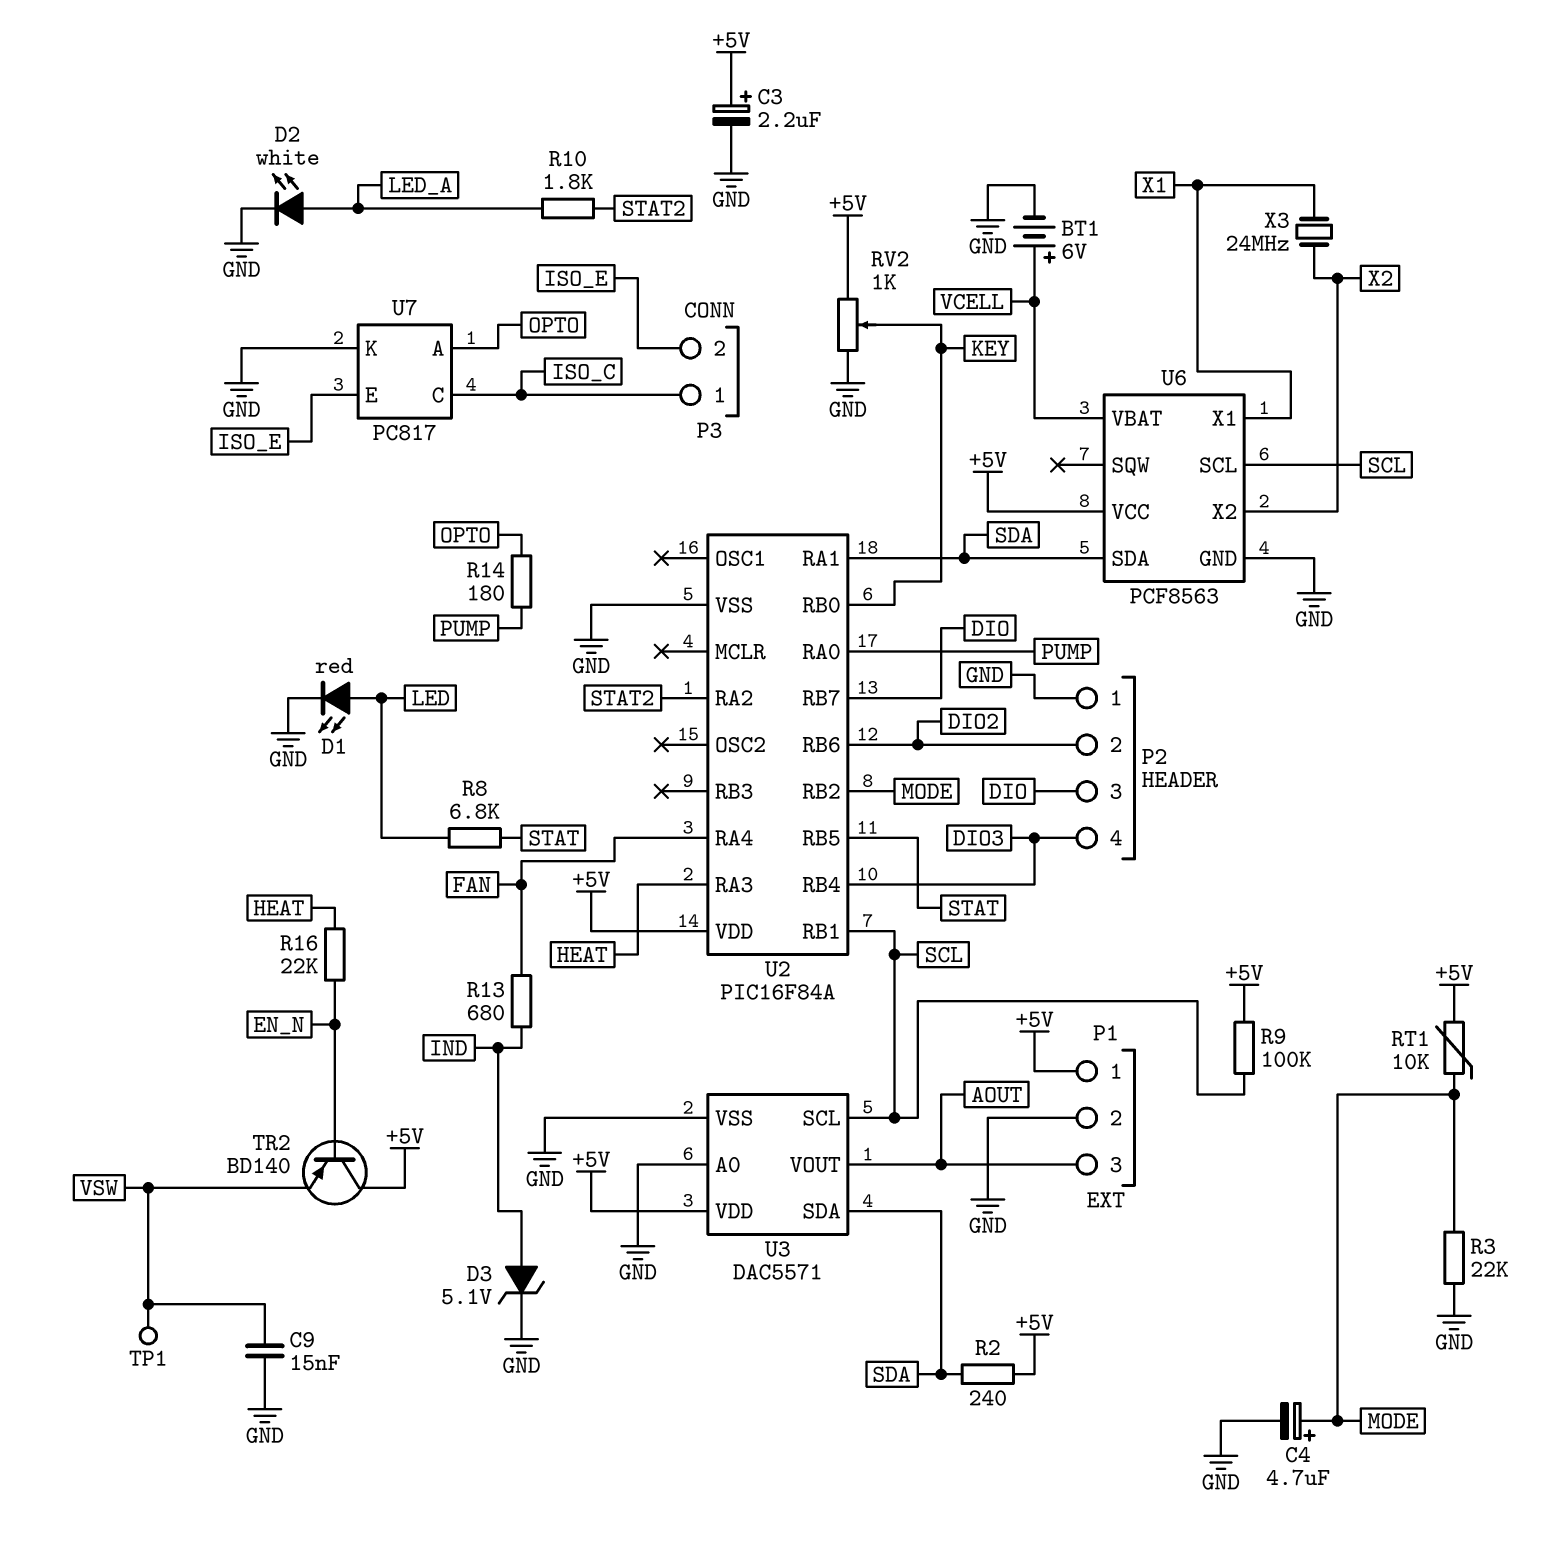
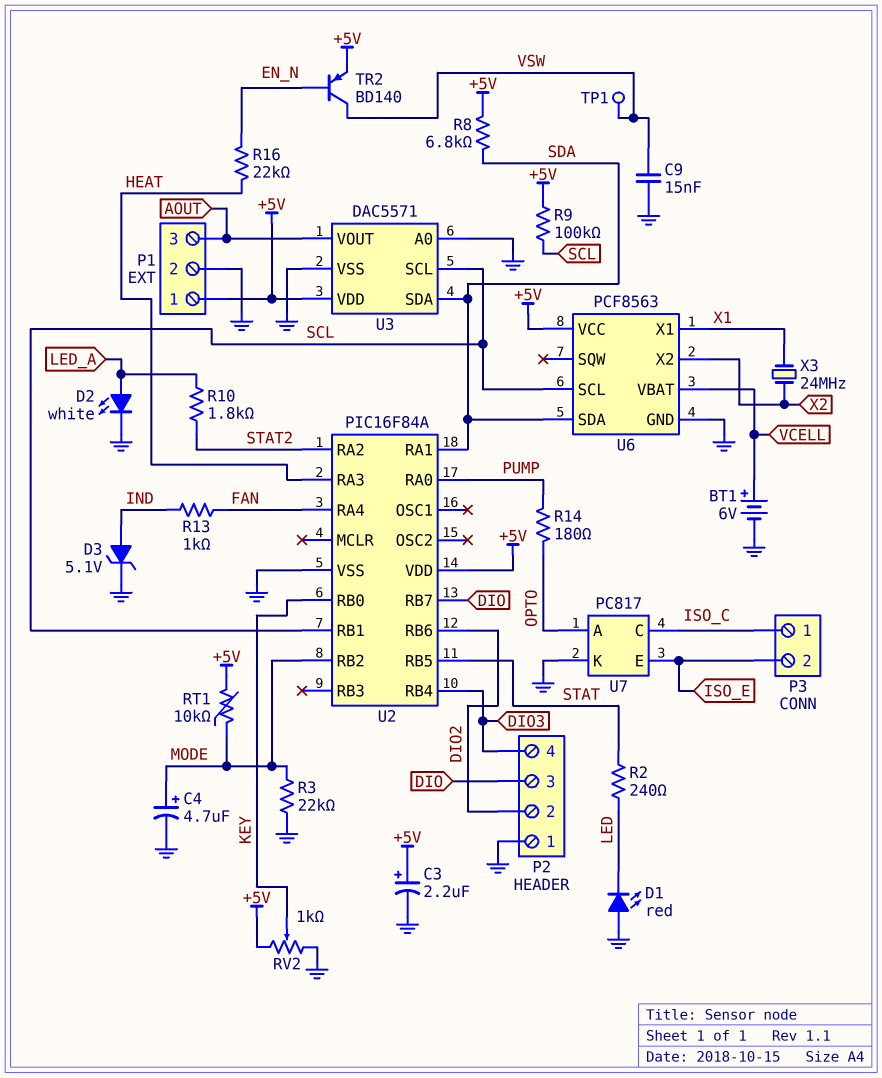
D1: LED red (A LED, K GND) -> LED red (A GND, K LED)
R2: 240 (+5V, SDA) -> 240 (LED, STAT)
R8: 6.8k (LED, STAT) -> 6.8k (+5V, SDA)
R13: 680 (FAN, IND) -> 1k (FAN, IND)
TR2: PNP BD140 (B EN_N, C +5V, E VSW) -> PNP BD140 (B EN_N, C VSW, E +5V)

